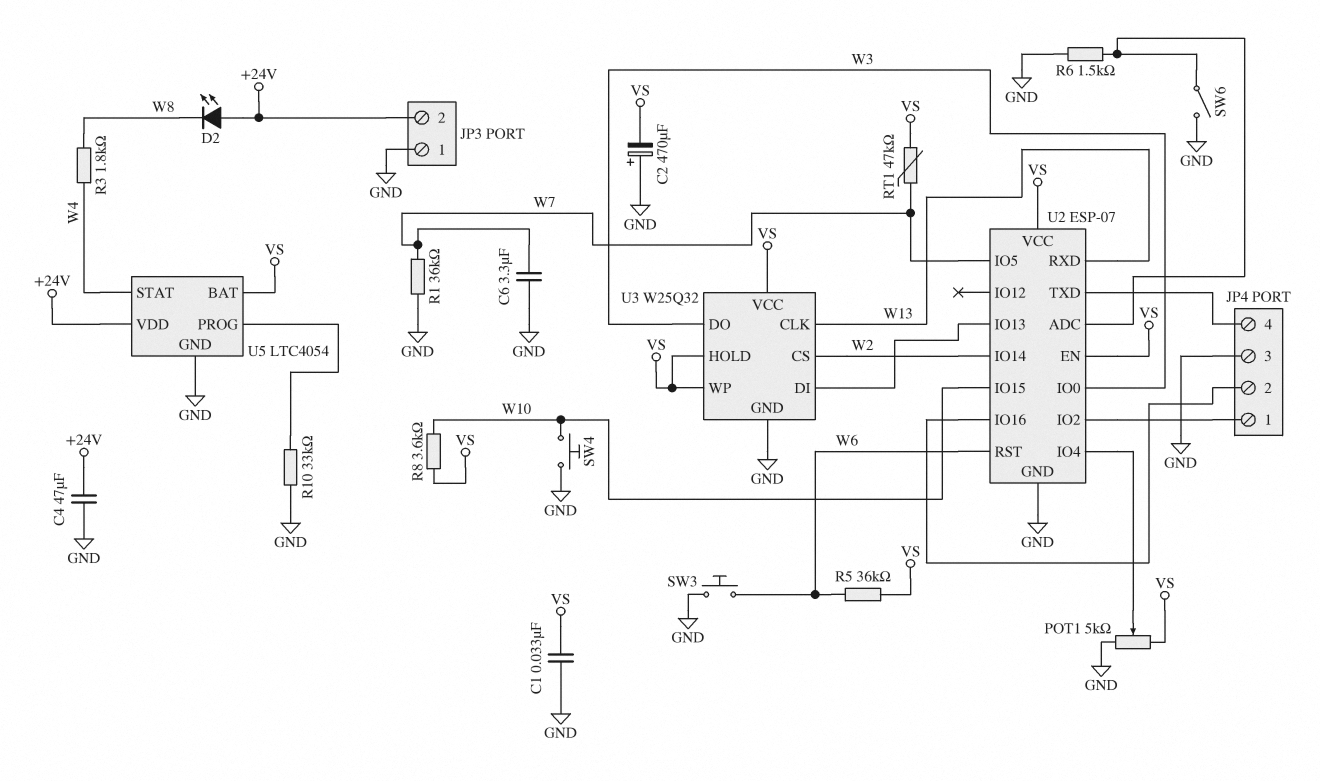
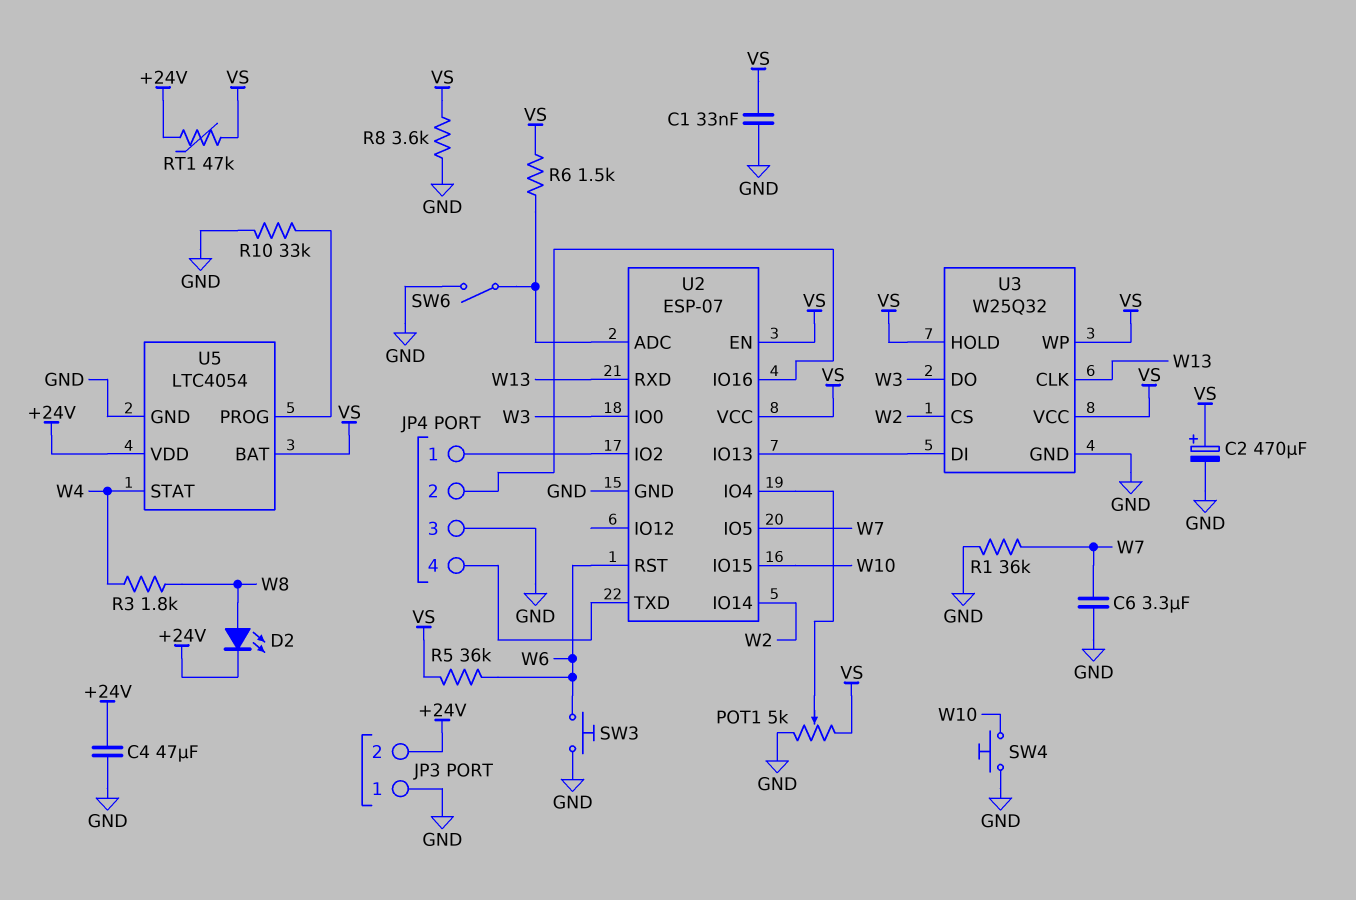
C2: 470uF (plus GND, minus VS) -> 470uF (plus VS, minus GND)
D2: LED (A +24V, K W8) -> LED (A W8, K +24V)
R6: 1.5k (GND, U2/ADC) -> 1.5k (U2/ADC, VS)
R8: 3.6k (VS, W10) -> 3.6k (GND, VS)
RT1: 47k (VS, W7) -> 47k (+24V, VS)

